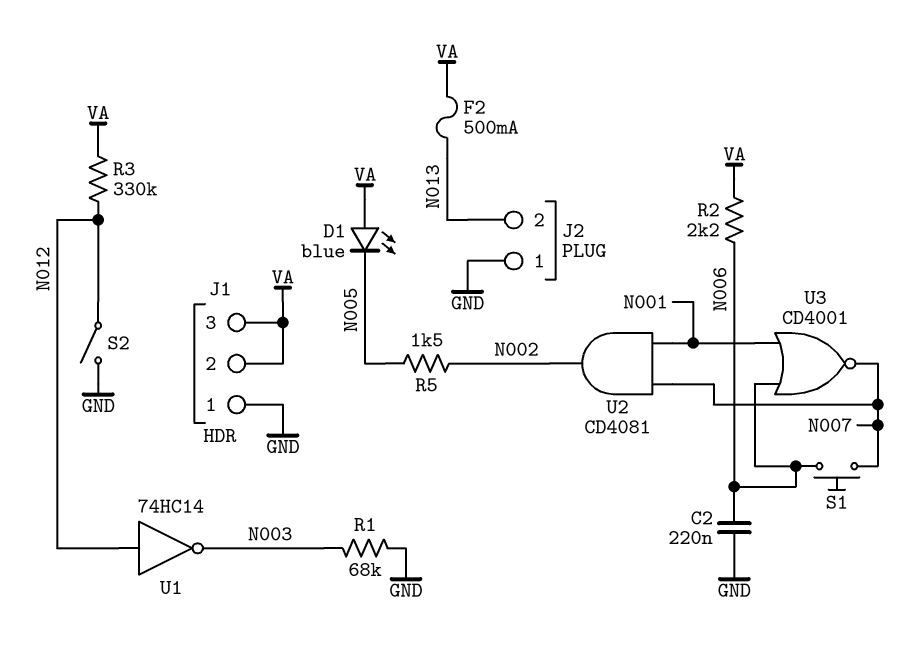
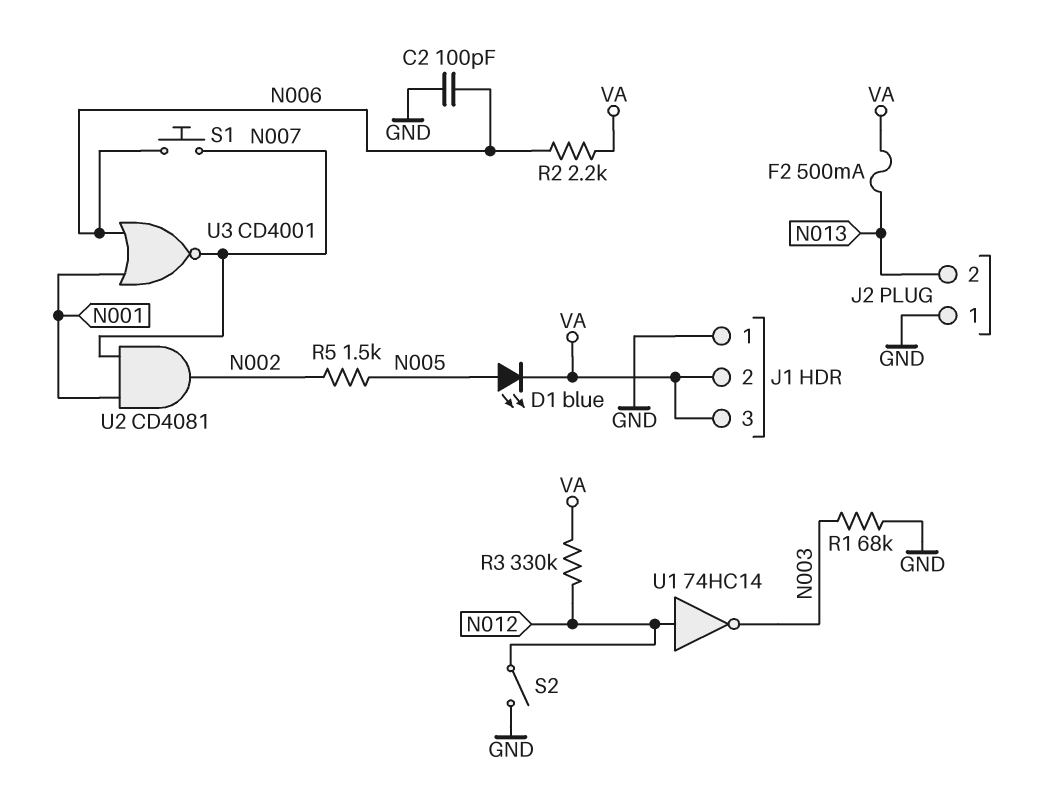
C2: 220nF (GND, N006) -> 100pF (GND, N006)
D1: LED blue (A VA, K N005) -> LED blue (A N005, K VA)

